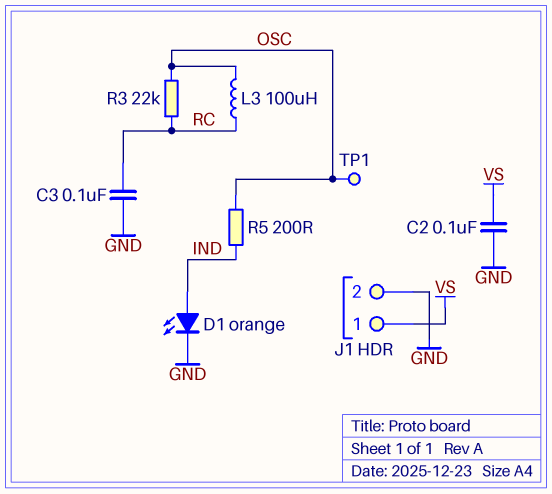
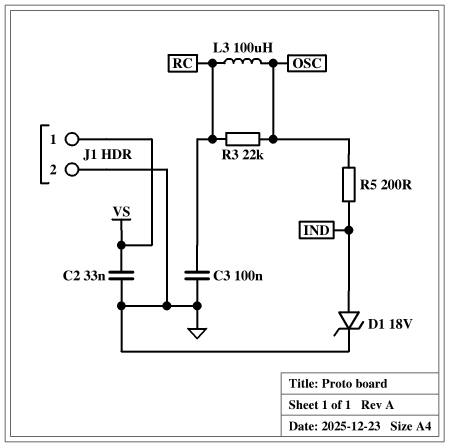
C2: 100nF (GND, VS) -> 33nF (GND, VS)
D1: LED orange (A IND, K GND) -> zener 18V (A IND, K GND)
TP1: test point (OSC) -> none

